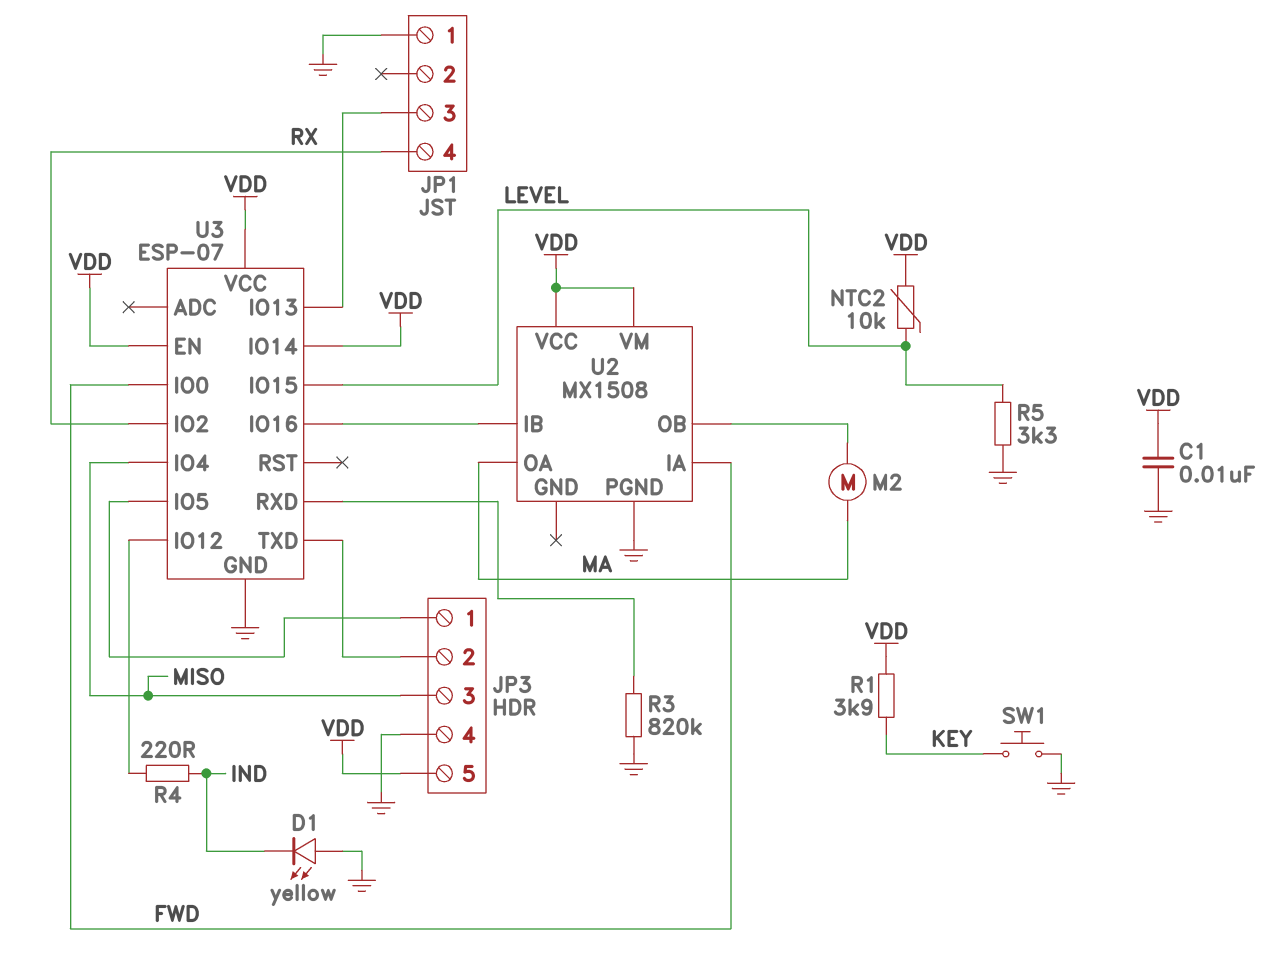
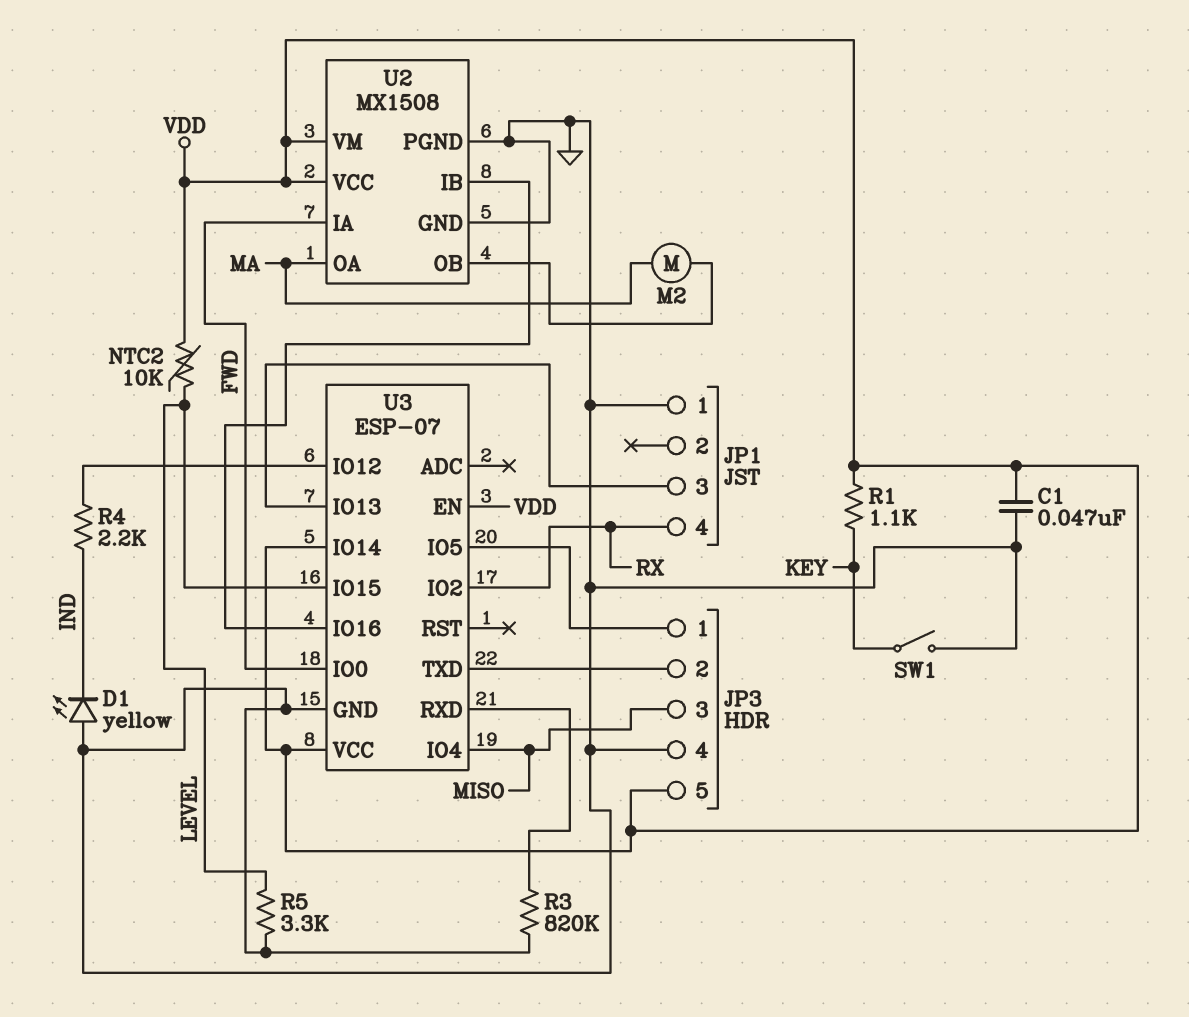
C1: 10nF (GND, VDD) -> 47nF (GND, VDD)
R1: 3.9k (KEY, VDD) -> 1.1k (KEY, VDD)
R4: 220 (IND, U3/IO12) -> 2.2k (IND, U3/IO12)
SW1: button (GND, KEY) -> switch (GND, KEY)
U2 pin GND: none -> GND

